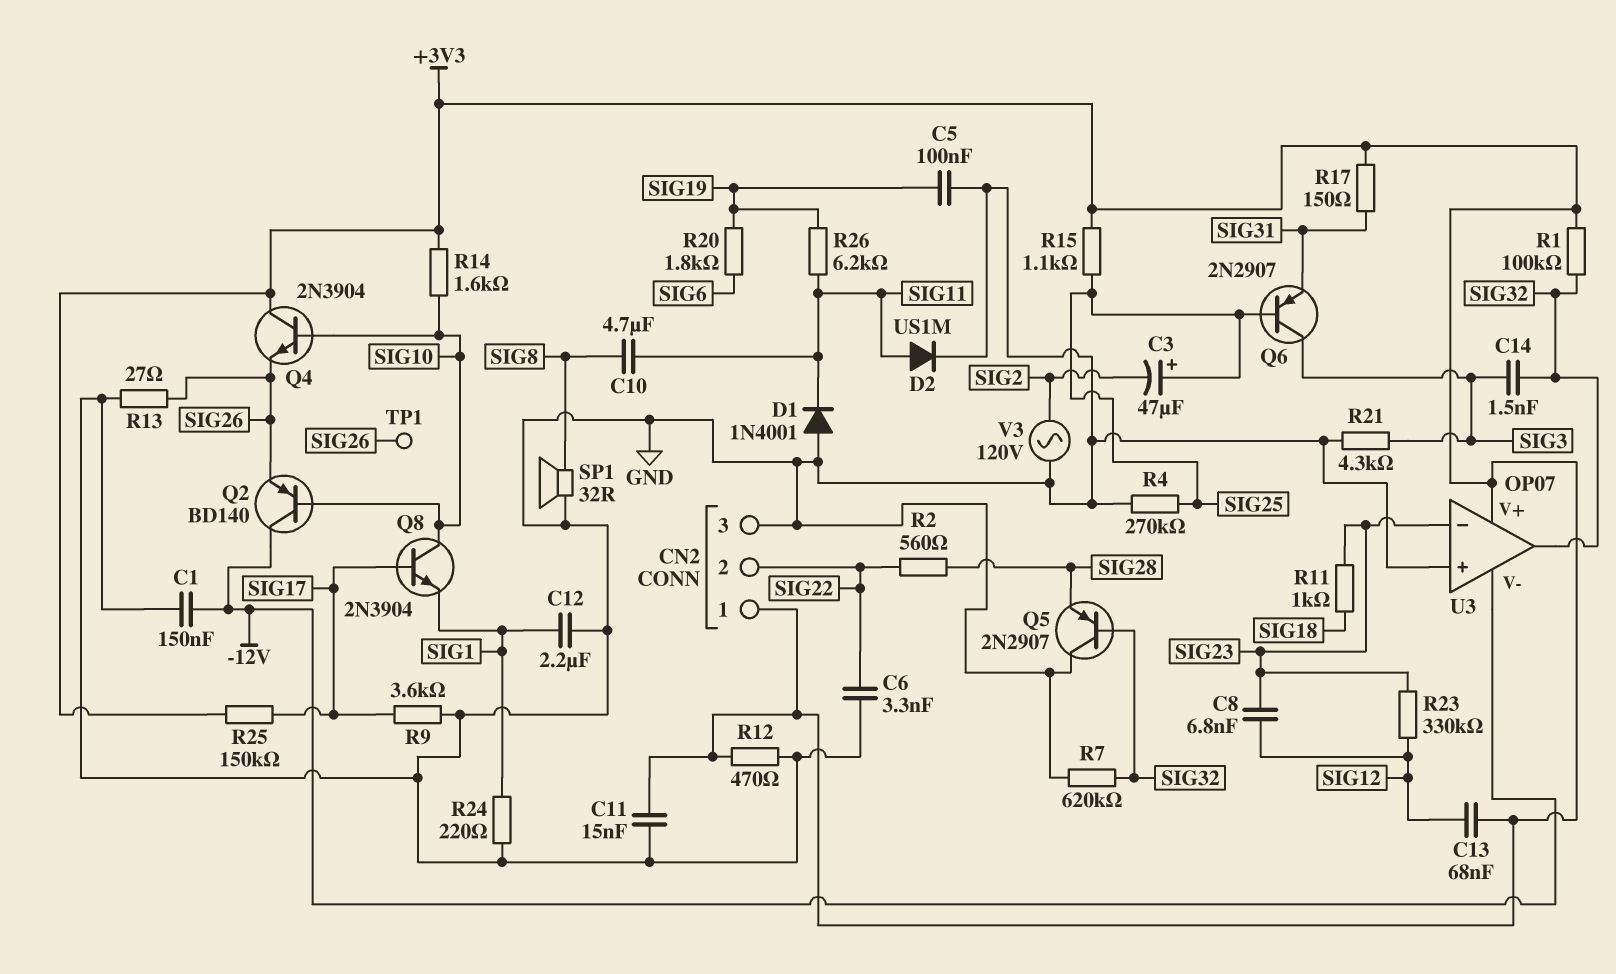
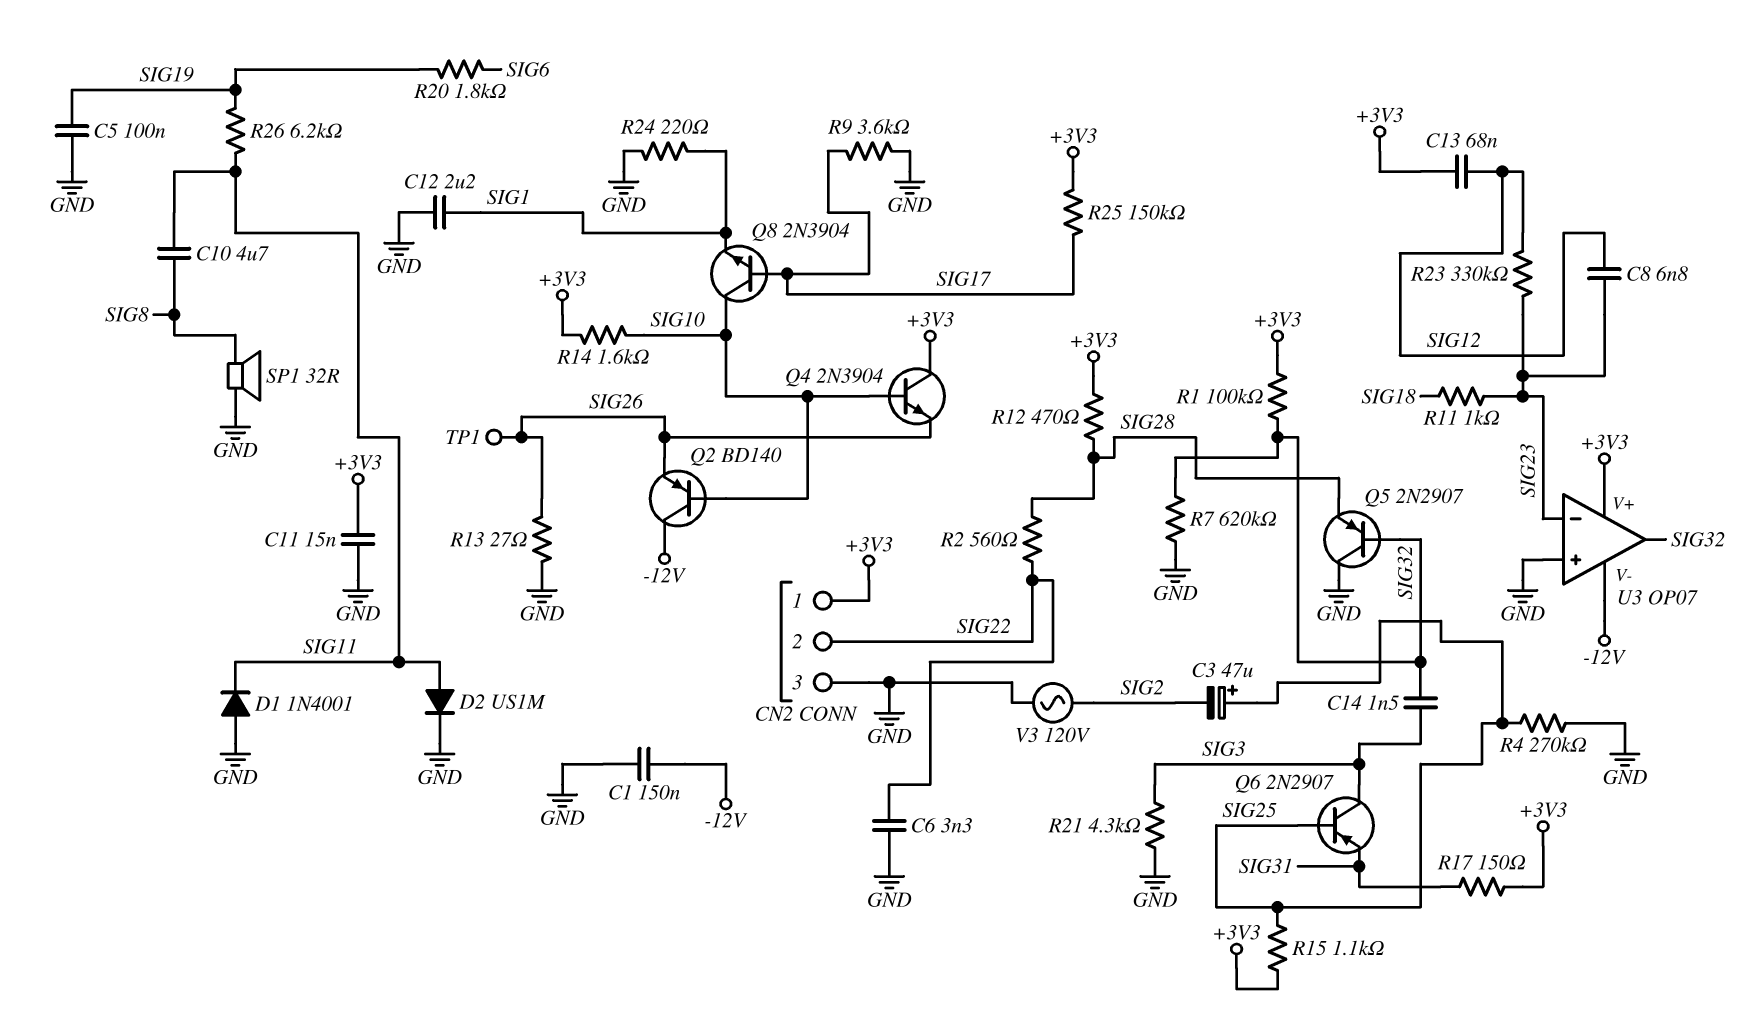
R12: 470 (+3V3, GND) -> 470 (+3V3, SIG28)

